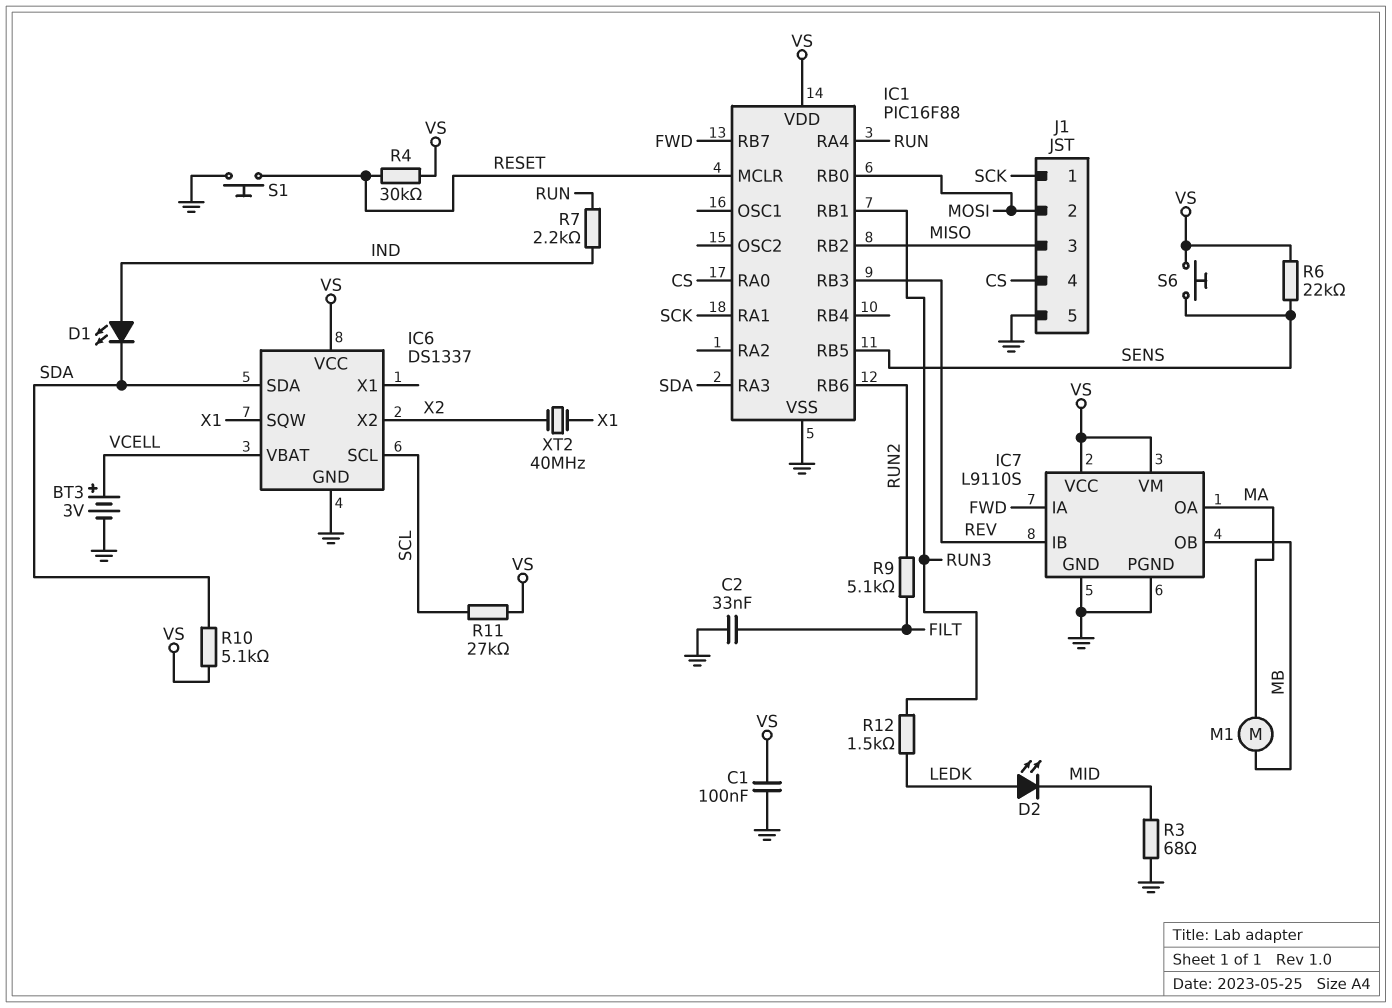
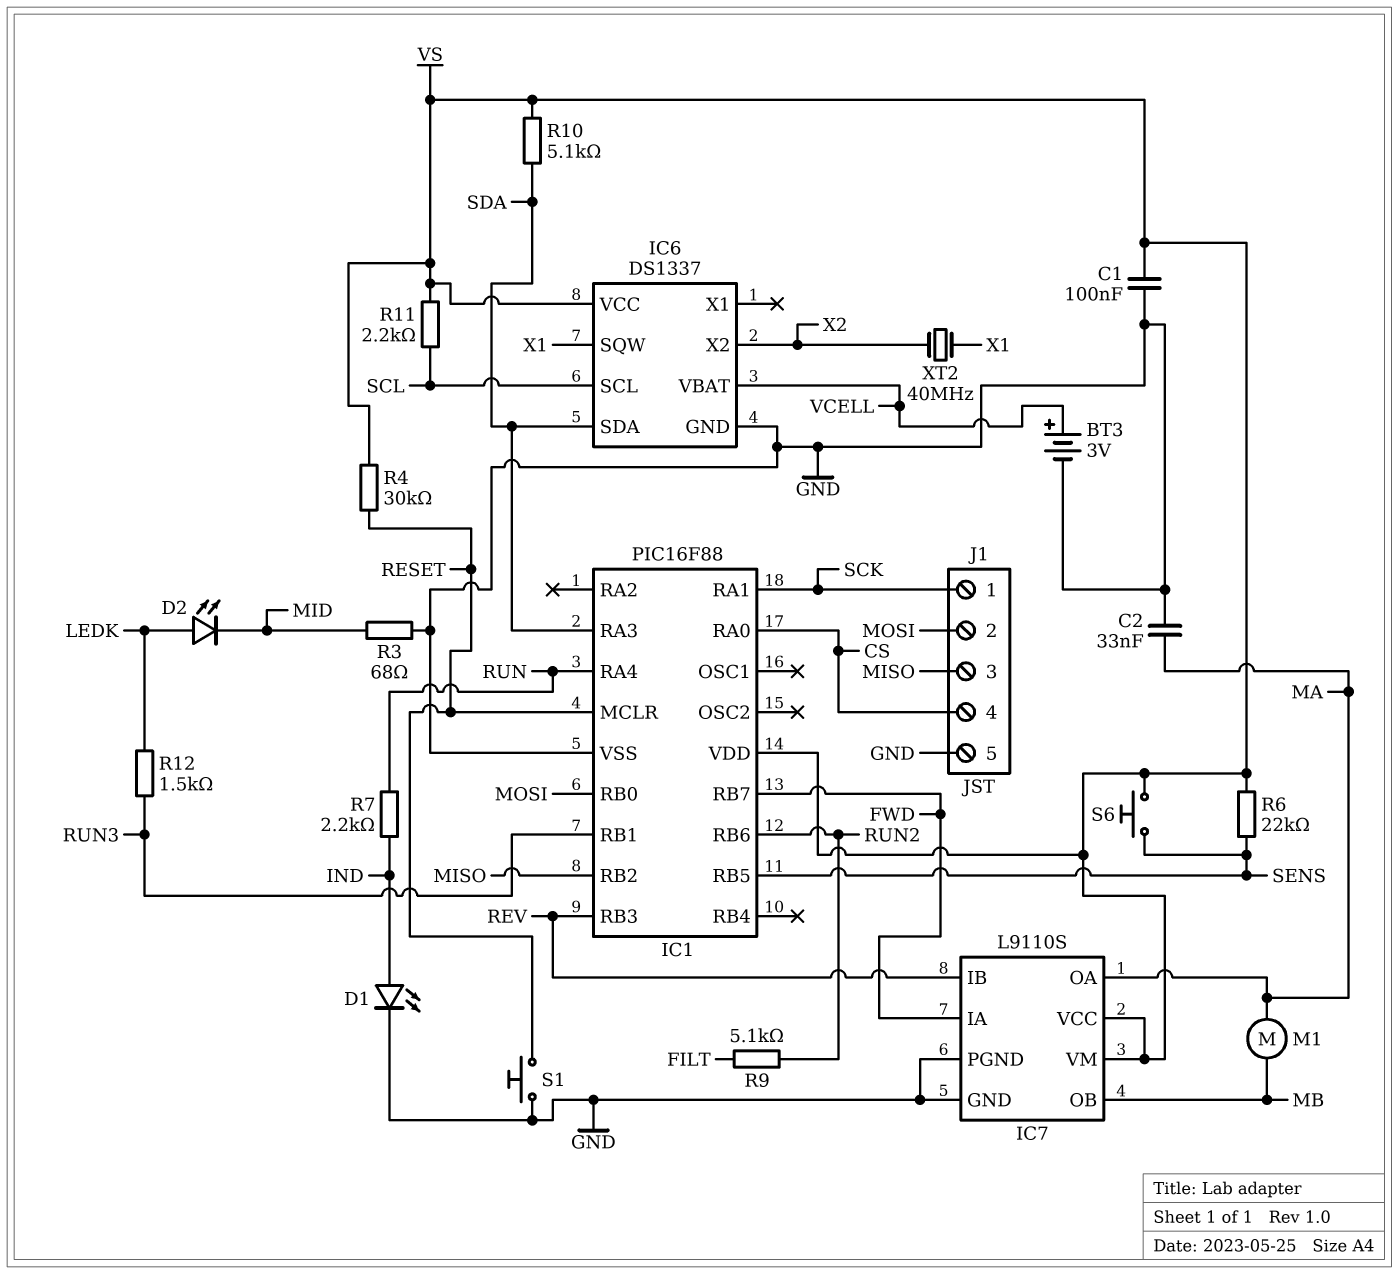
C2: 33nF (FILT, GND) -> 33nF (GND, MA)
D1: LED (A IND, K SDA) -> LED (A IND, K GND)
R11: 27k (SCL, VS) -> 2.2k (SCL, VS)

